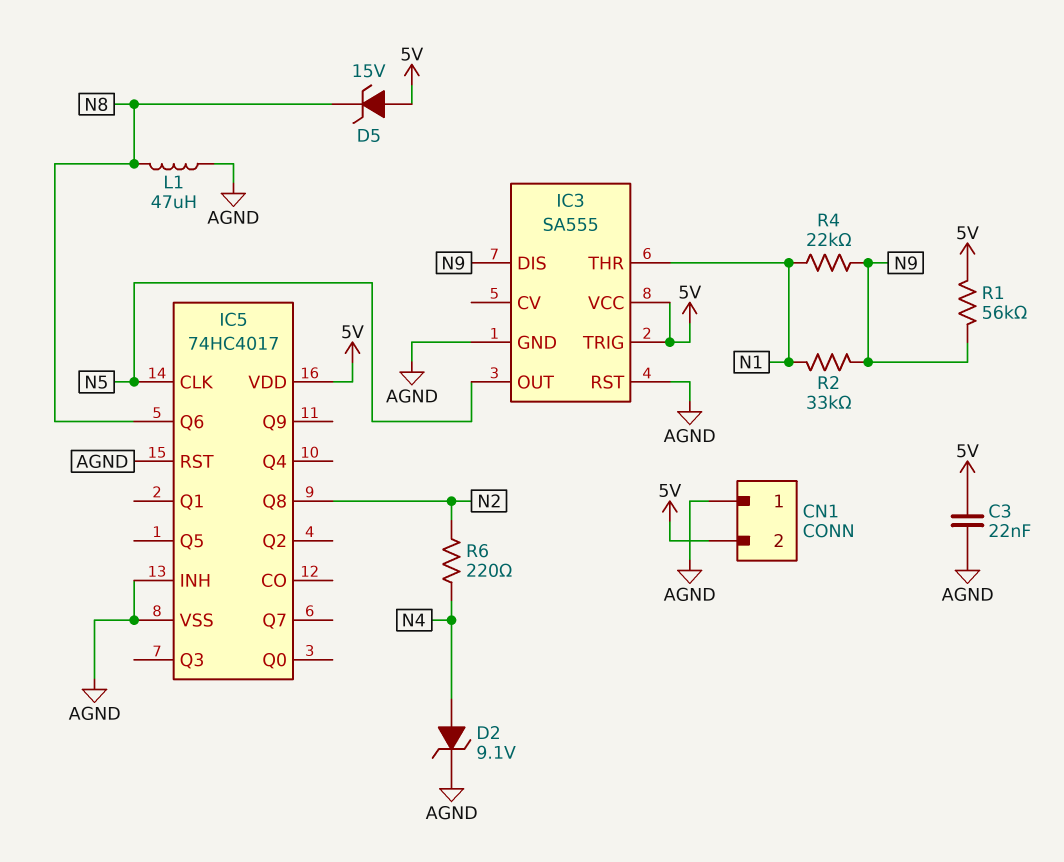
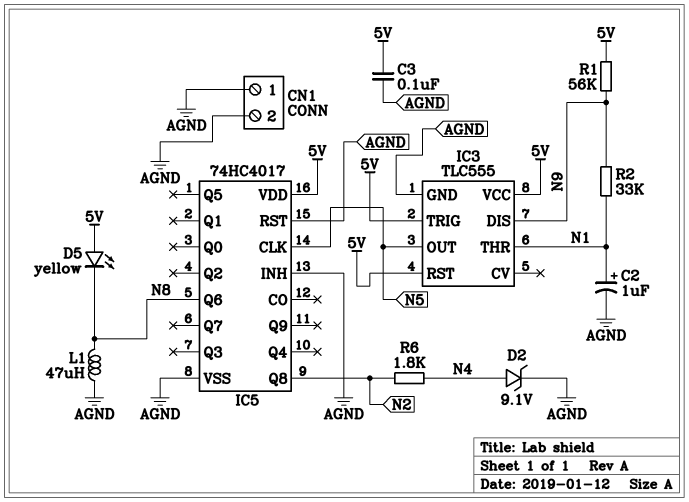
C2: none -> 1uF (plus N1, minus AGND)
C3: 22nF (5V, AGND) -> 100nF (5V, AGND)
CN1 pin 2: 5V -> AGND
D5: zener 15V (A 5V, K N8) -> LED yellow (A 5V, K N8)
IC3: SA555 -> TLC555
IC3 pin RST: AGND -> 5V
R4: 22k (N1, N9) -> none
R6: 220 (N2, N4) -> 1.8k (N2, N4)

